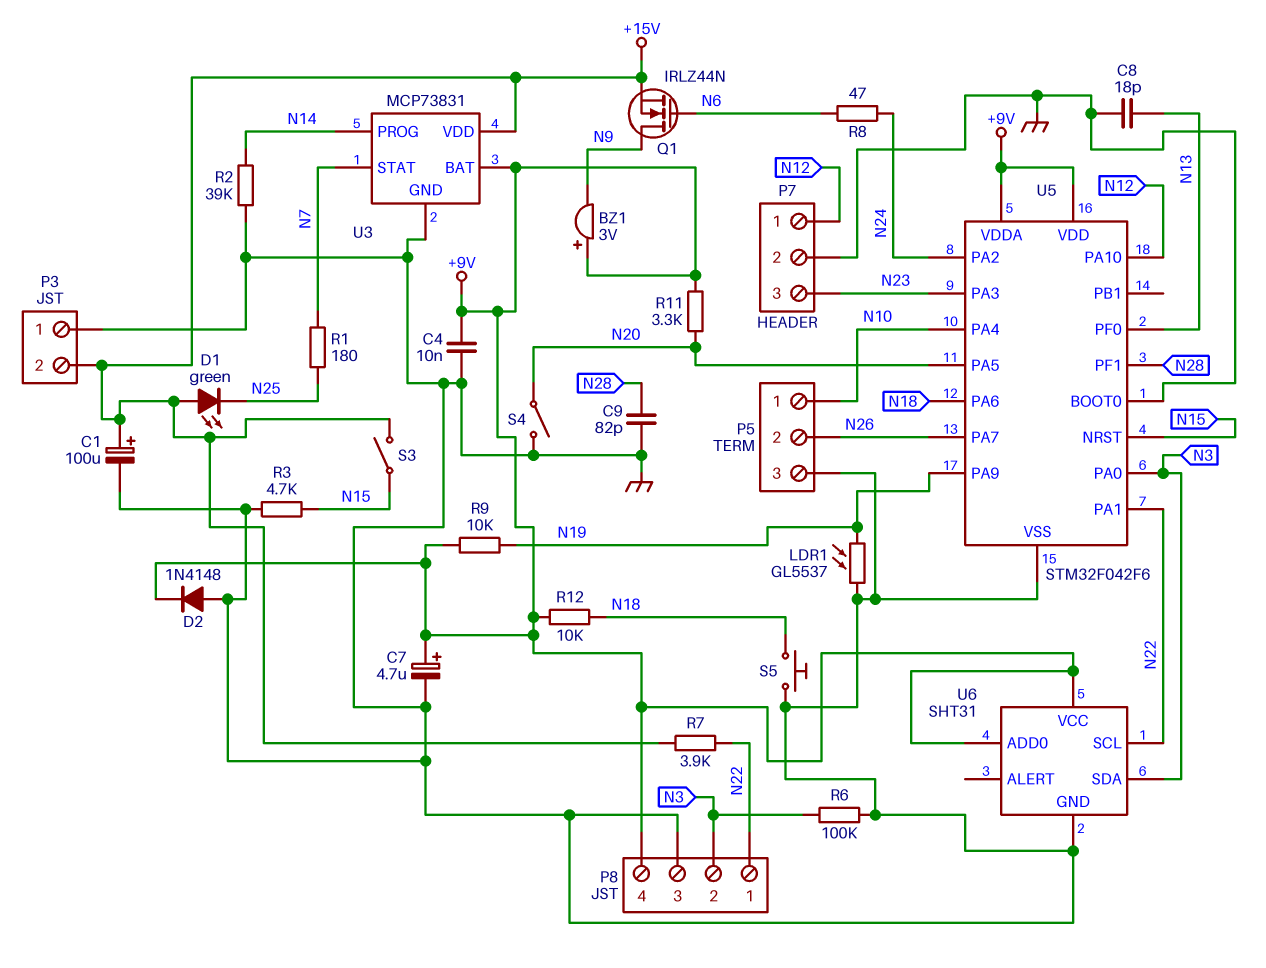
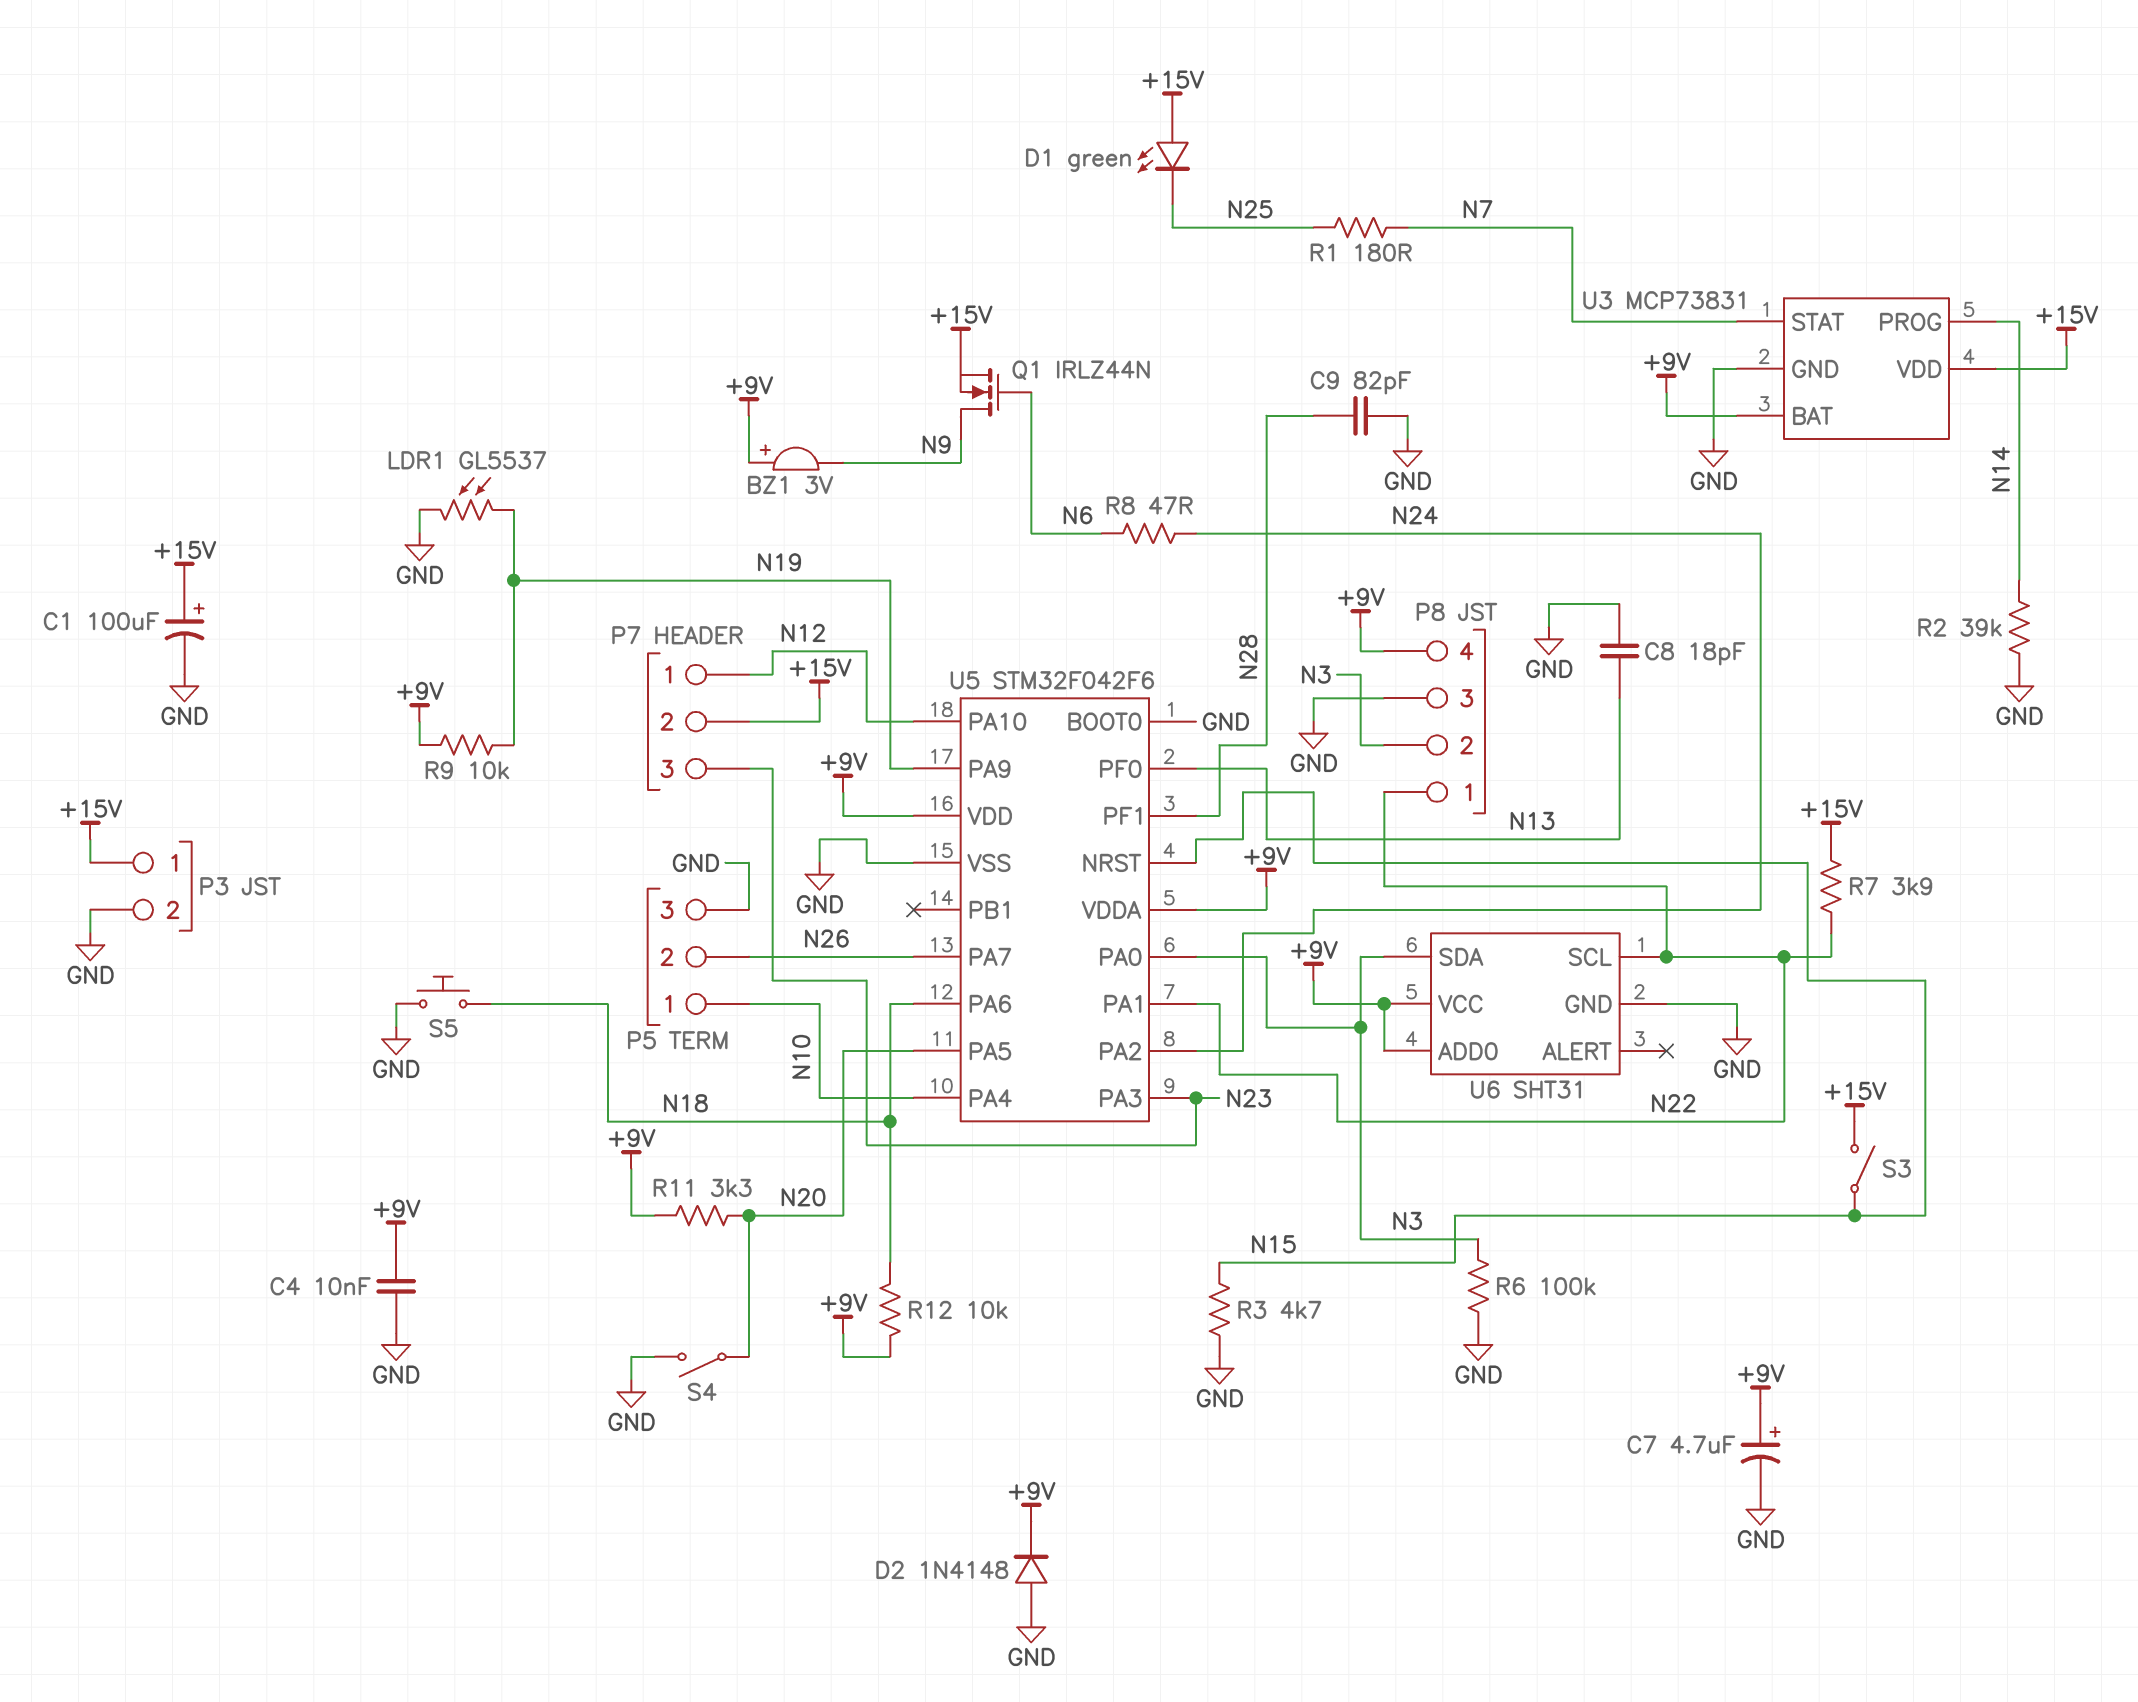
P3 pin 1: GND -> +15V
P3 pin 2: +15V -> GND
P7 pin 2: GND -> +15V

